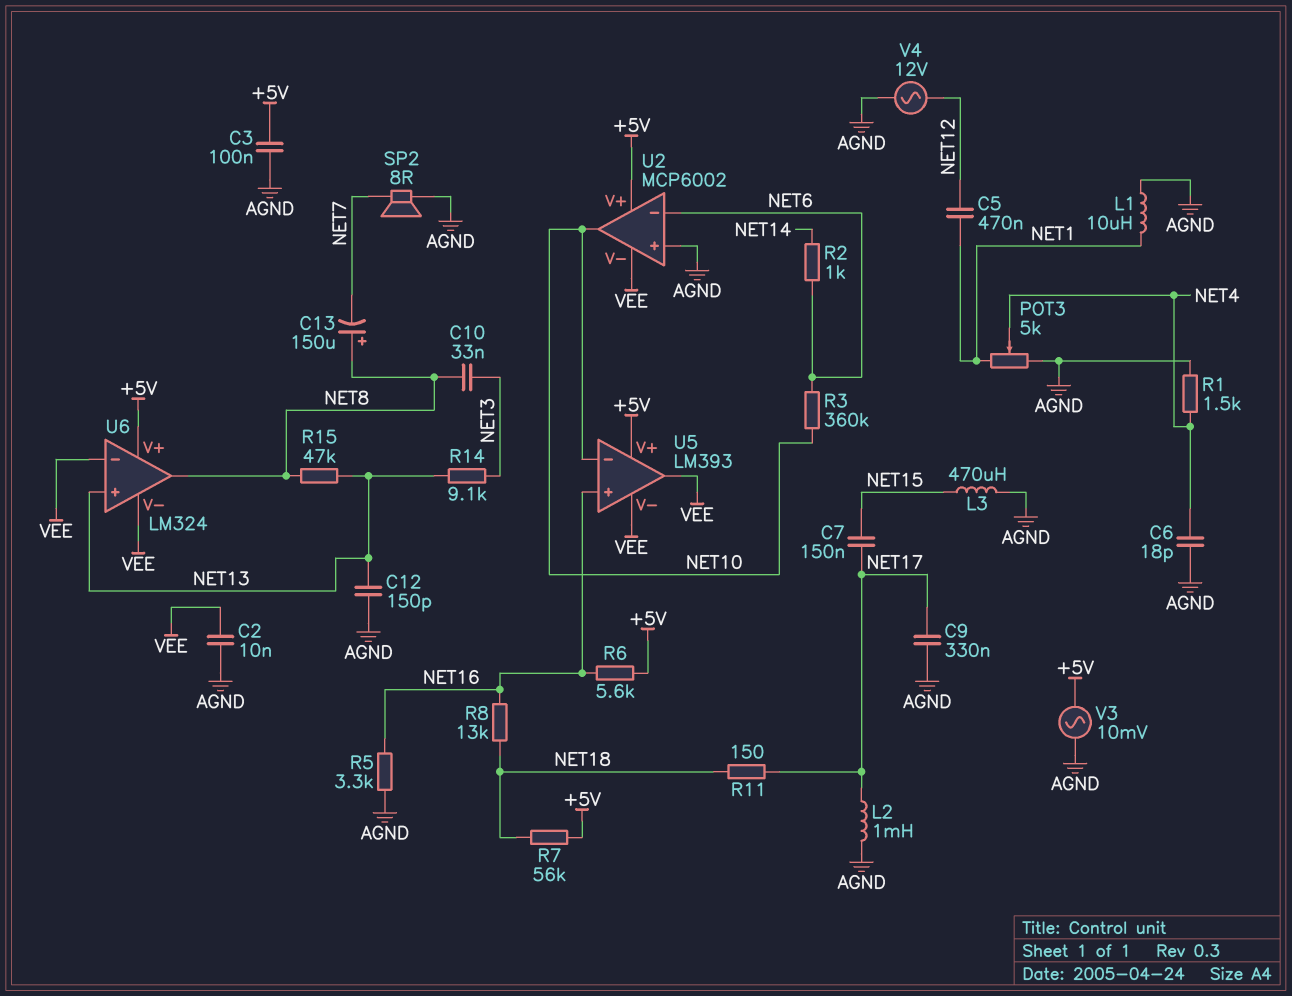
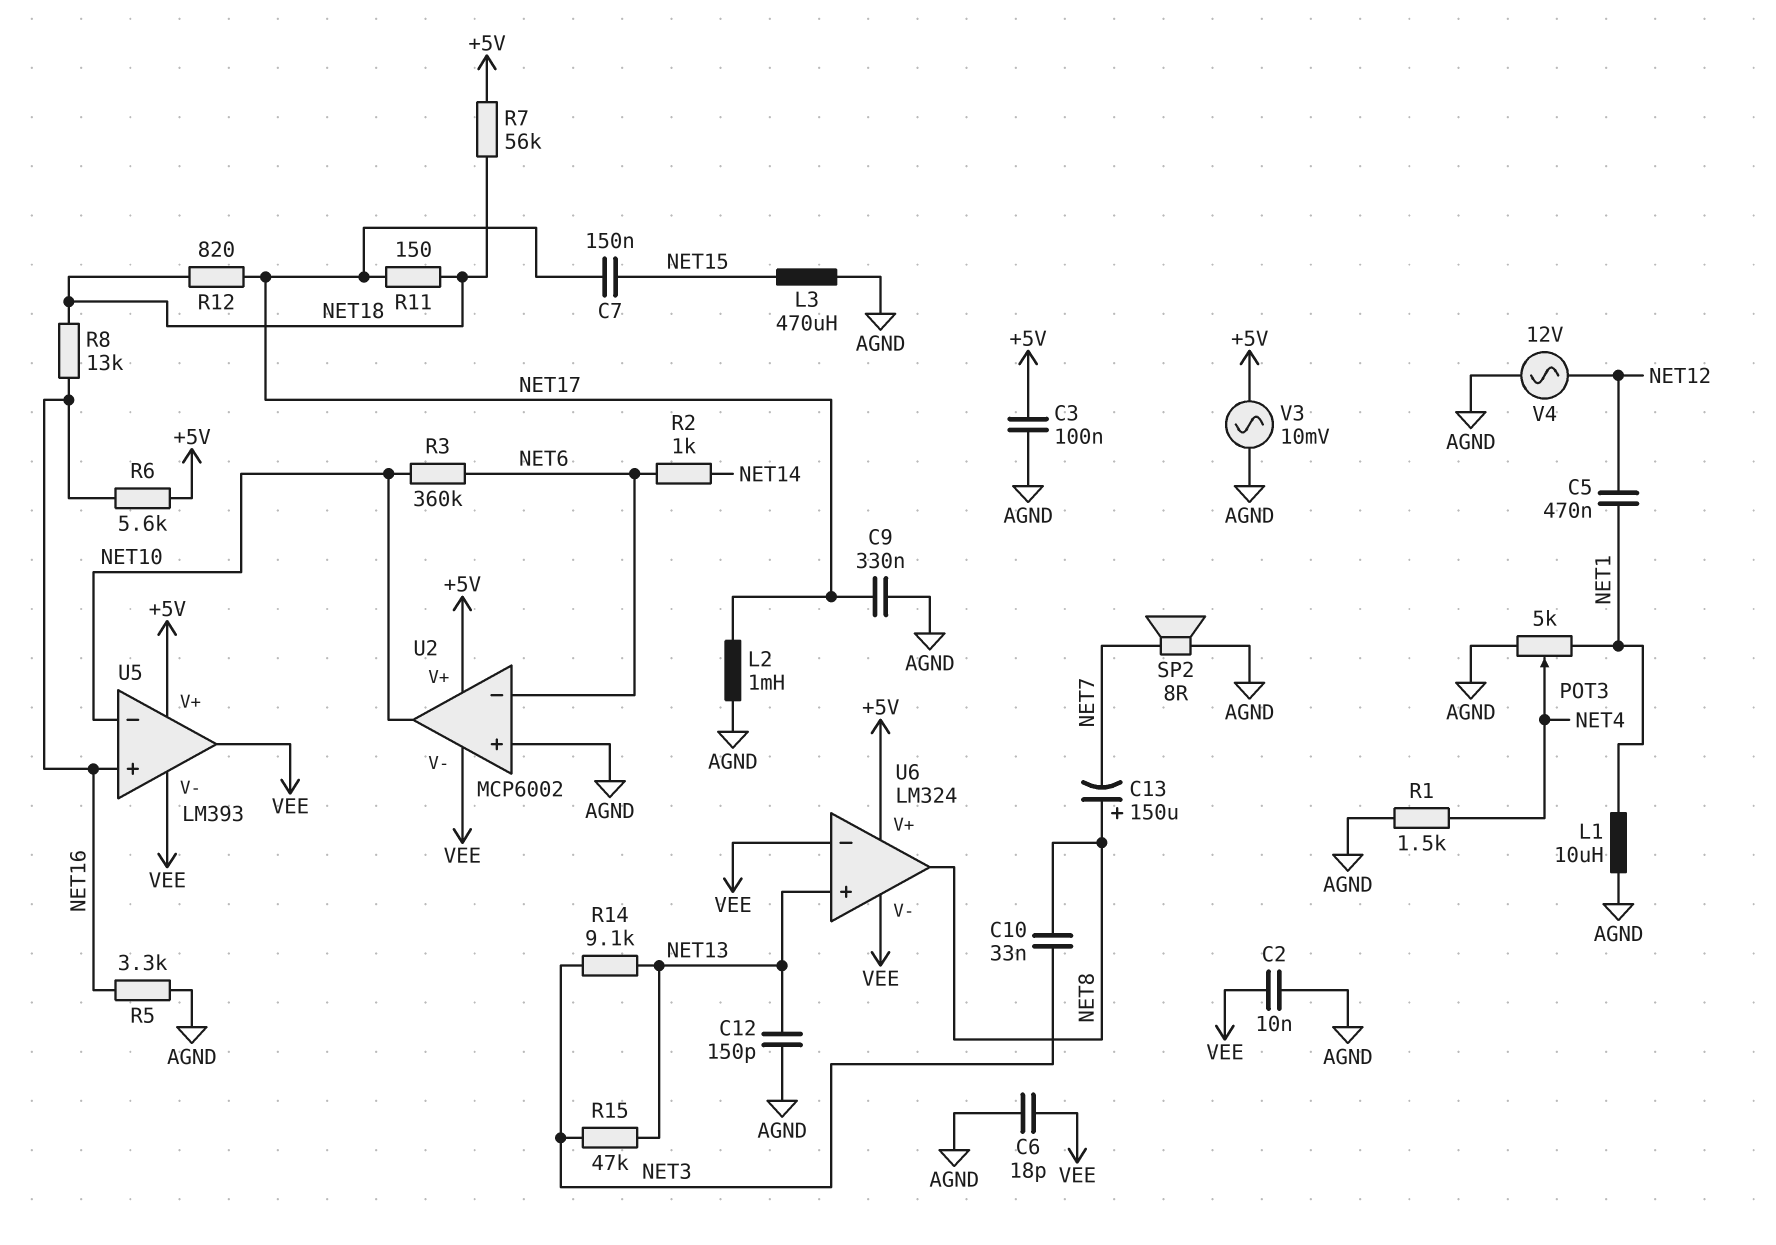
C6: 18pF (AGND, NET4) -> 18pF (AGND, VEE)
R12: none -> 820 (NET17, NET18)
R15: 47k (NET8, NET13) -> 47k (NET3, NET13)

